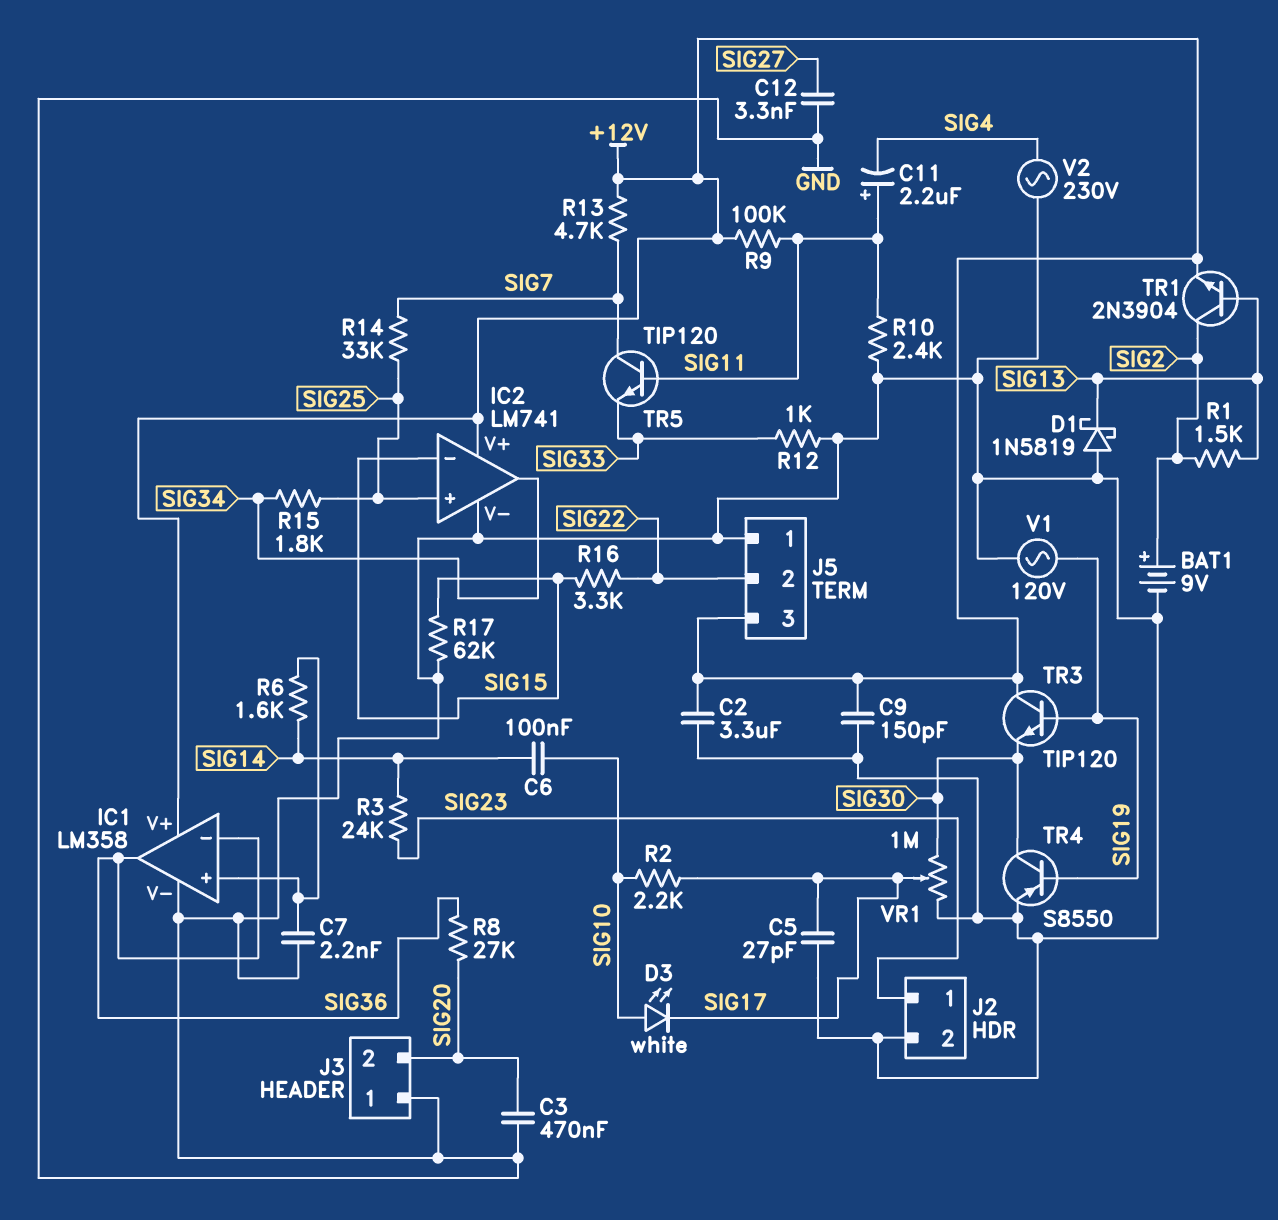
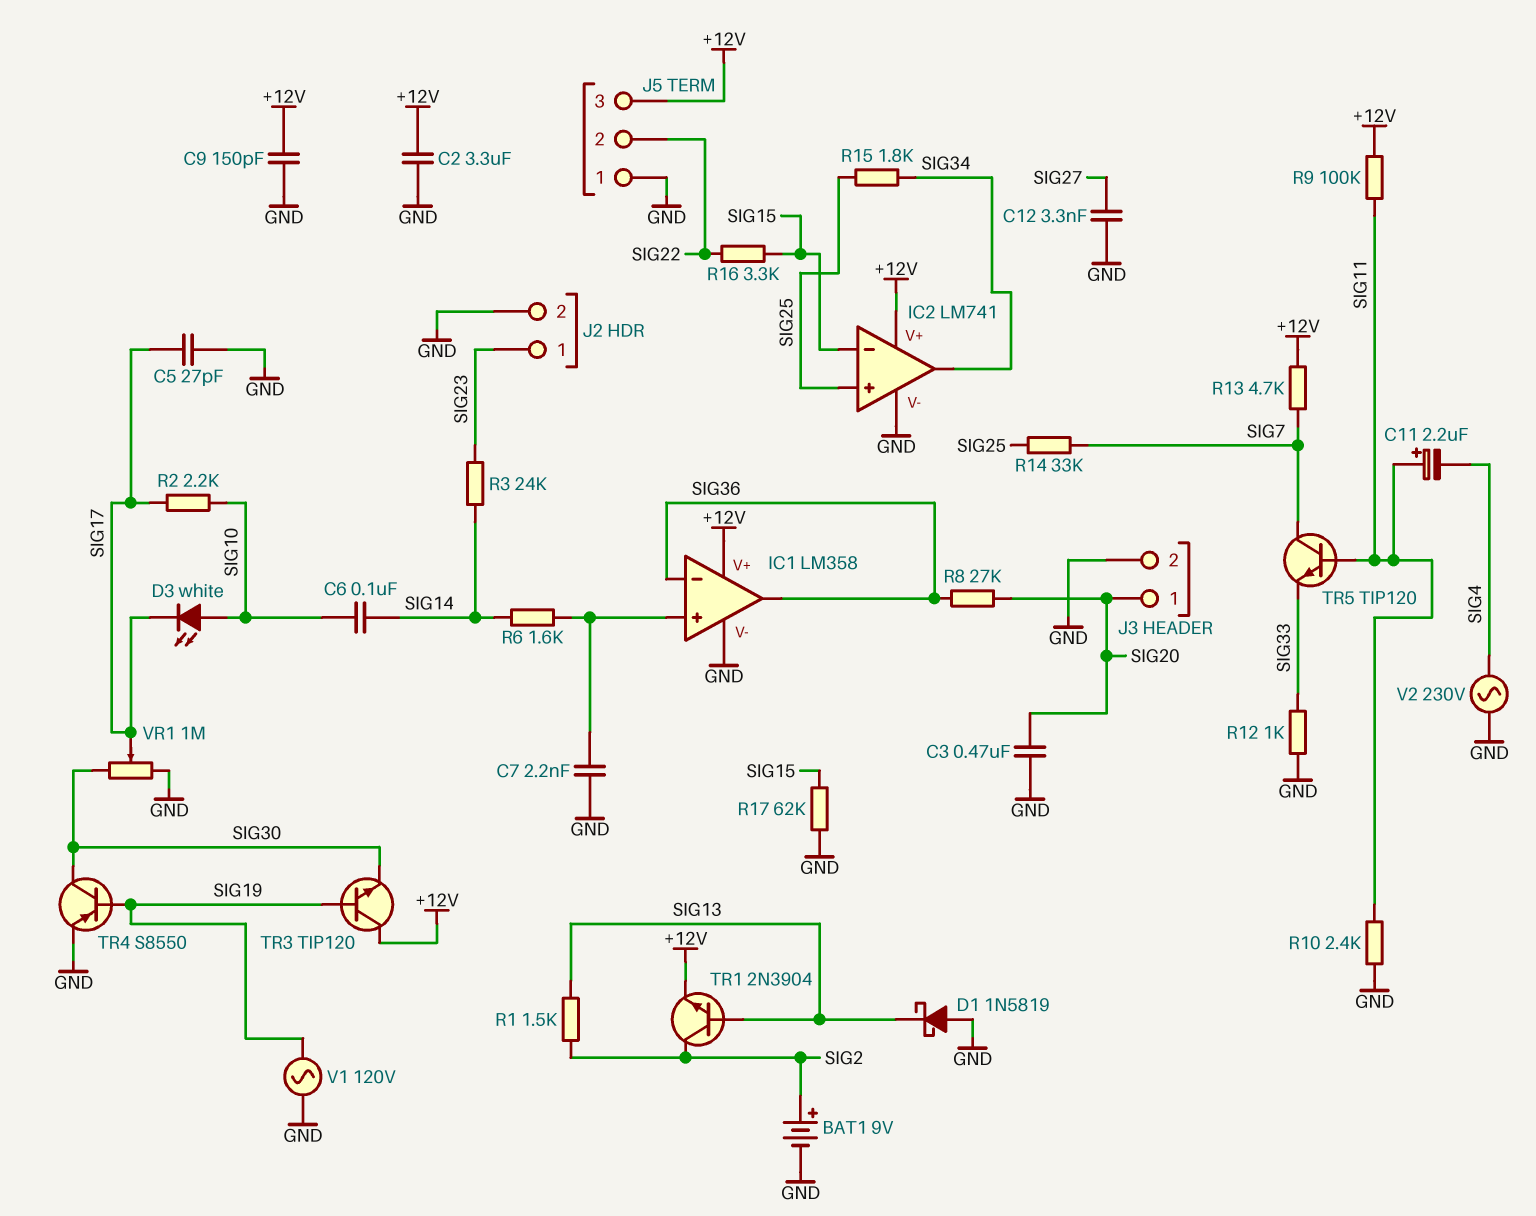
J3 pin 1: GND -> SIG20
J3 pin 2: SIG20 -> GND

